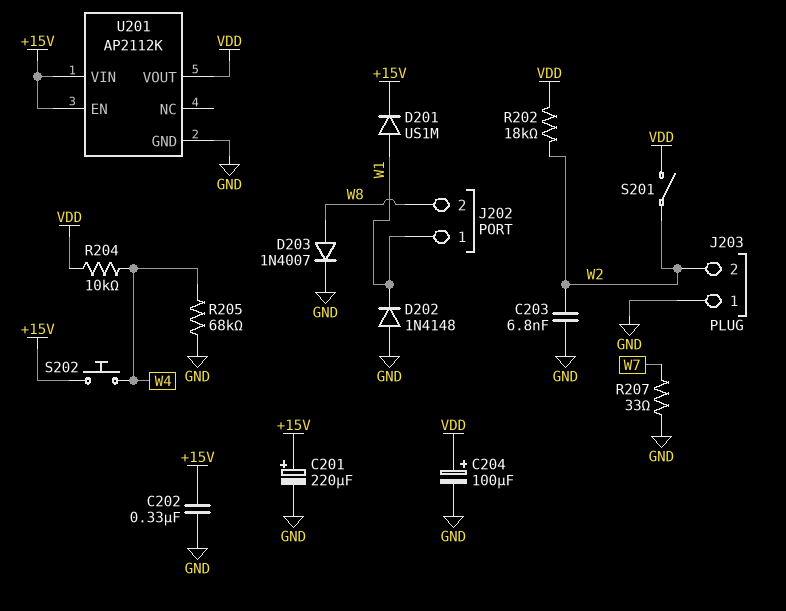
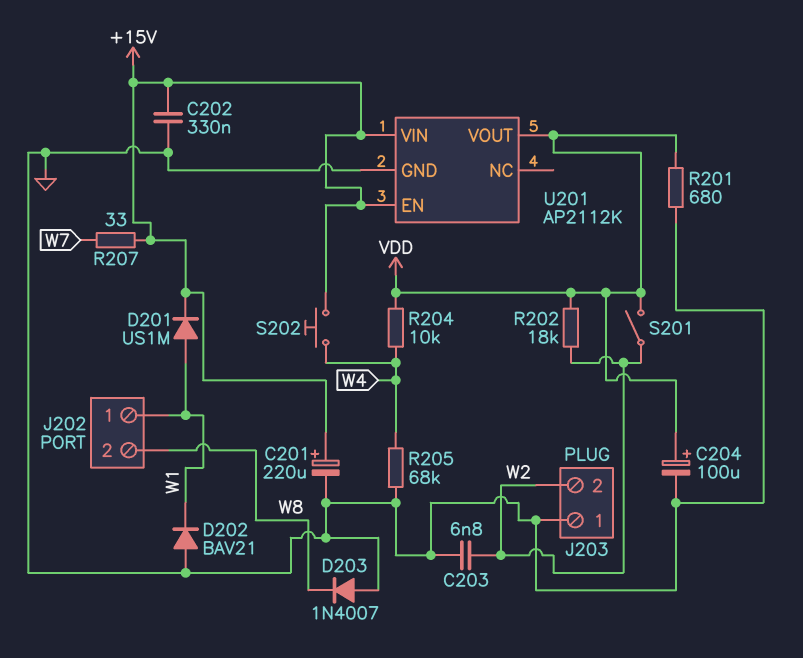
D202: diode 1N4148 (A GND, K W1) -> diode BAV21 (A GND, K W1)
D203: diode 1N4007 (A W8, K GND) -> diode 1N4007 (A GND, K W8)
R201: none -> 680 (GND, VDD)
R207: 33 (GND, W7) -> 33 (+15V, W7)

